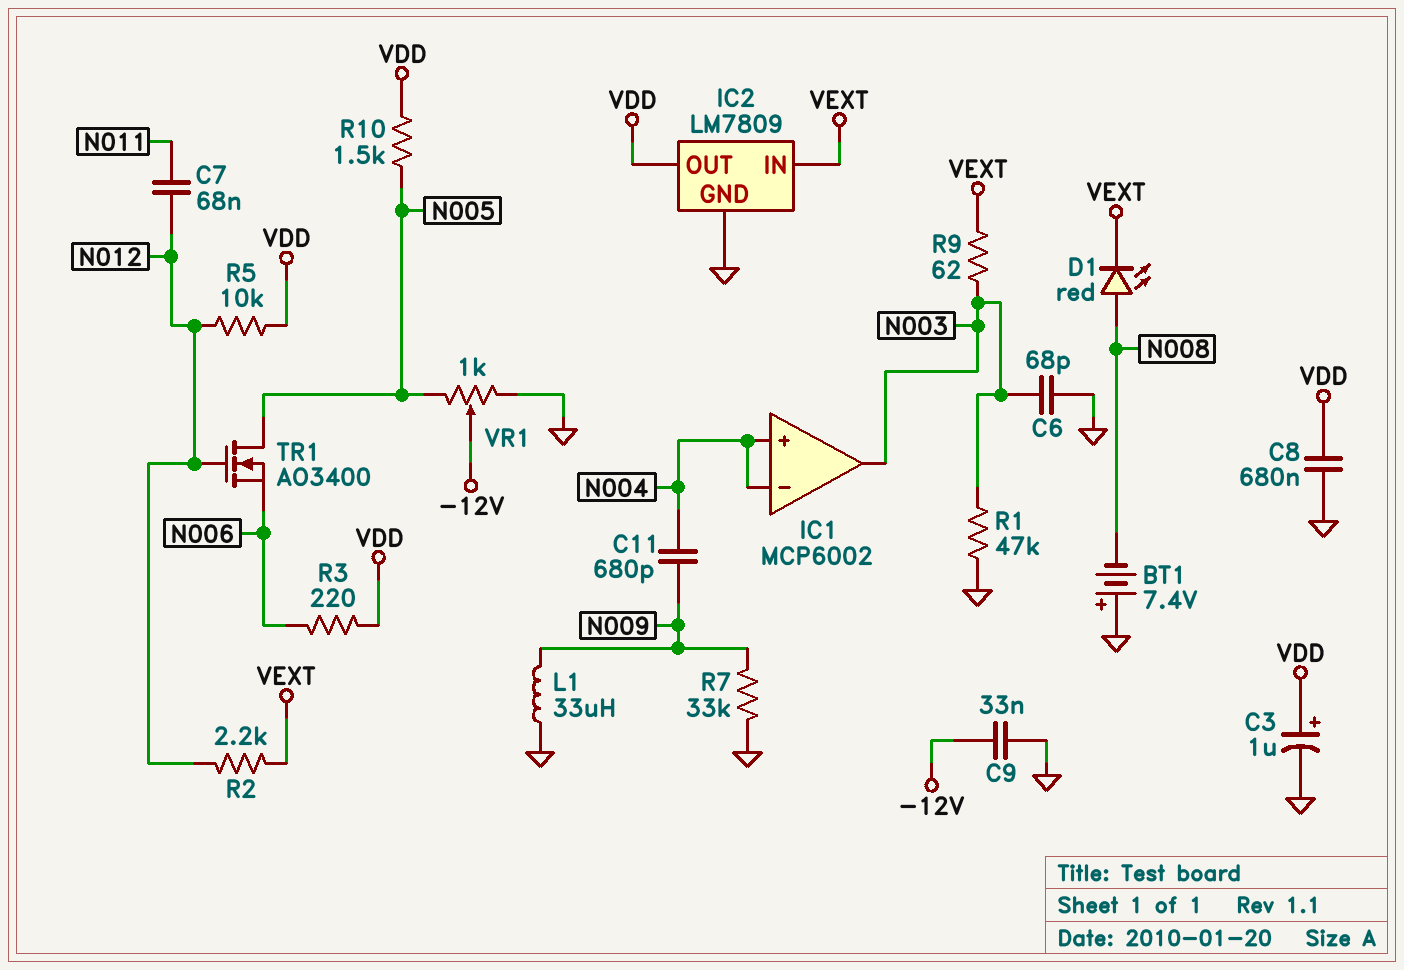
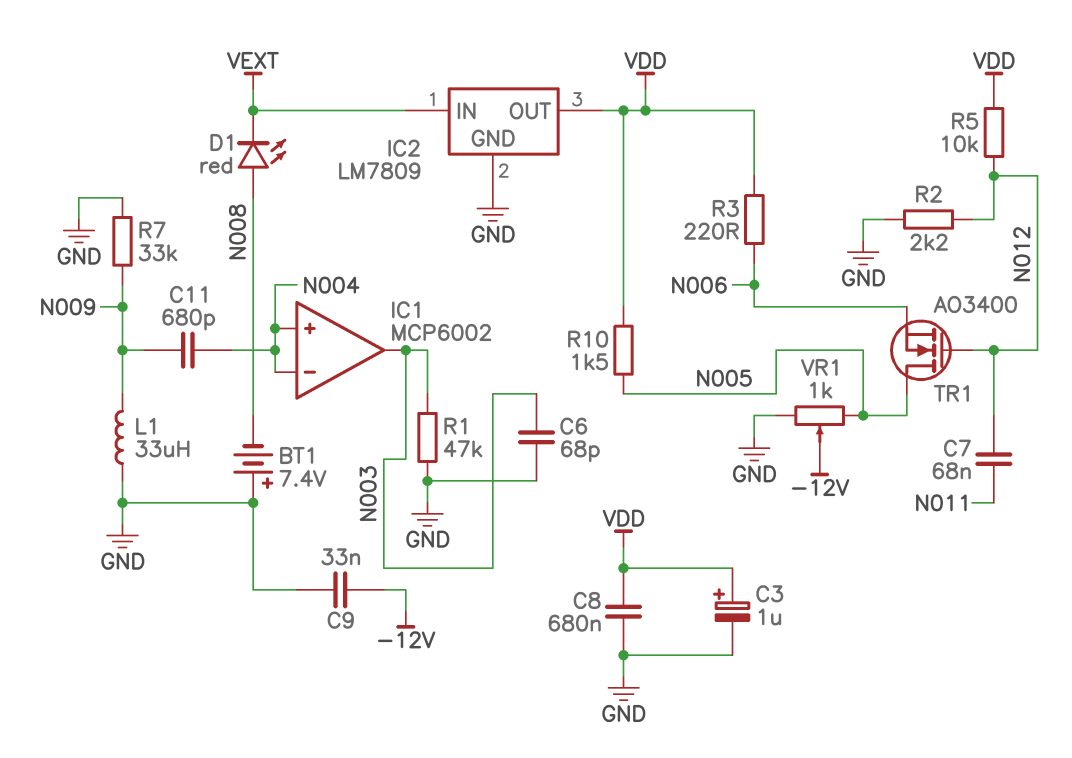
R2: 2.2k (N012, VEXT) -> 2.2k (GND, N012)
R9: 62 (N003, VEXT) -> none

